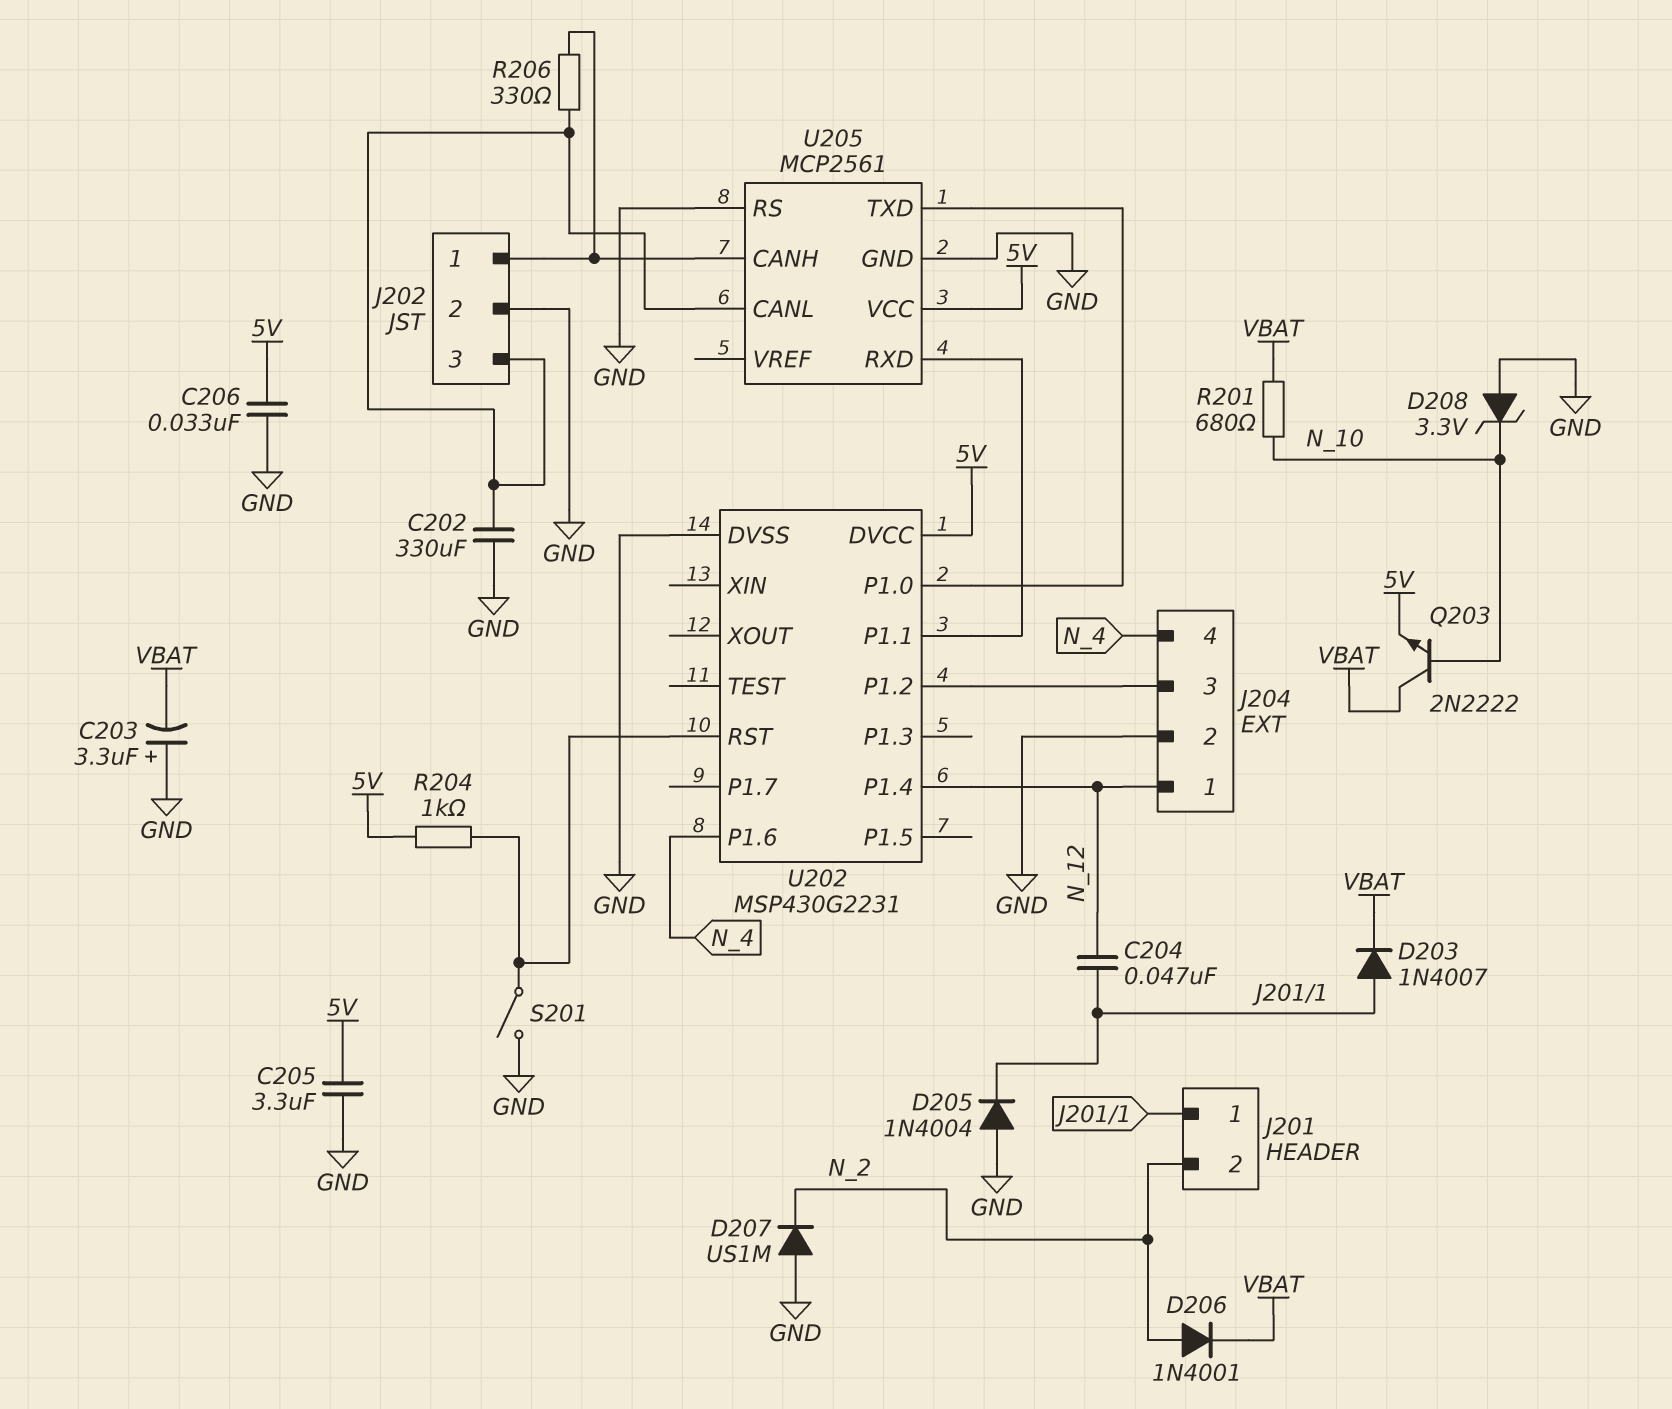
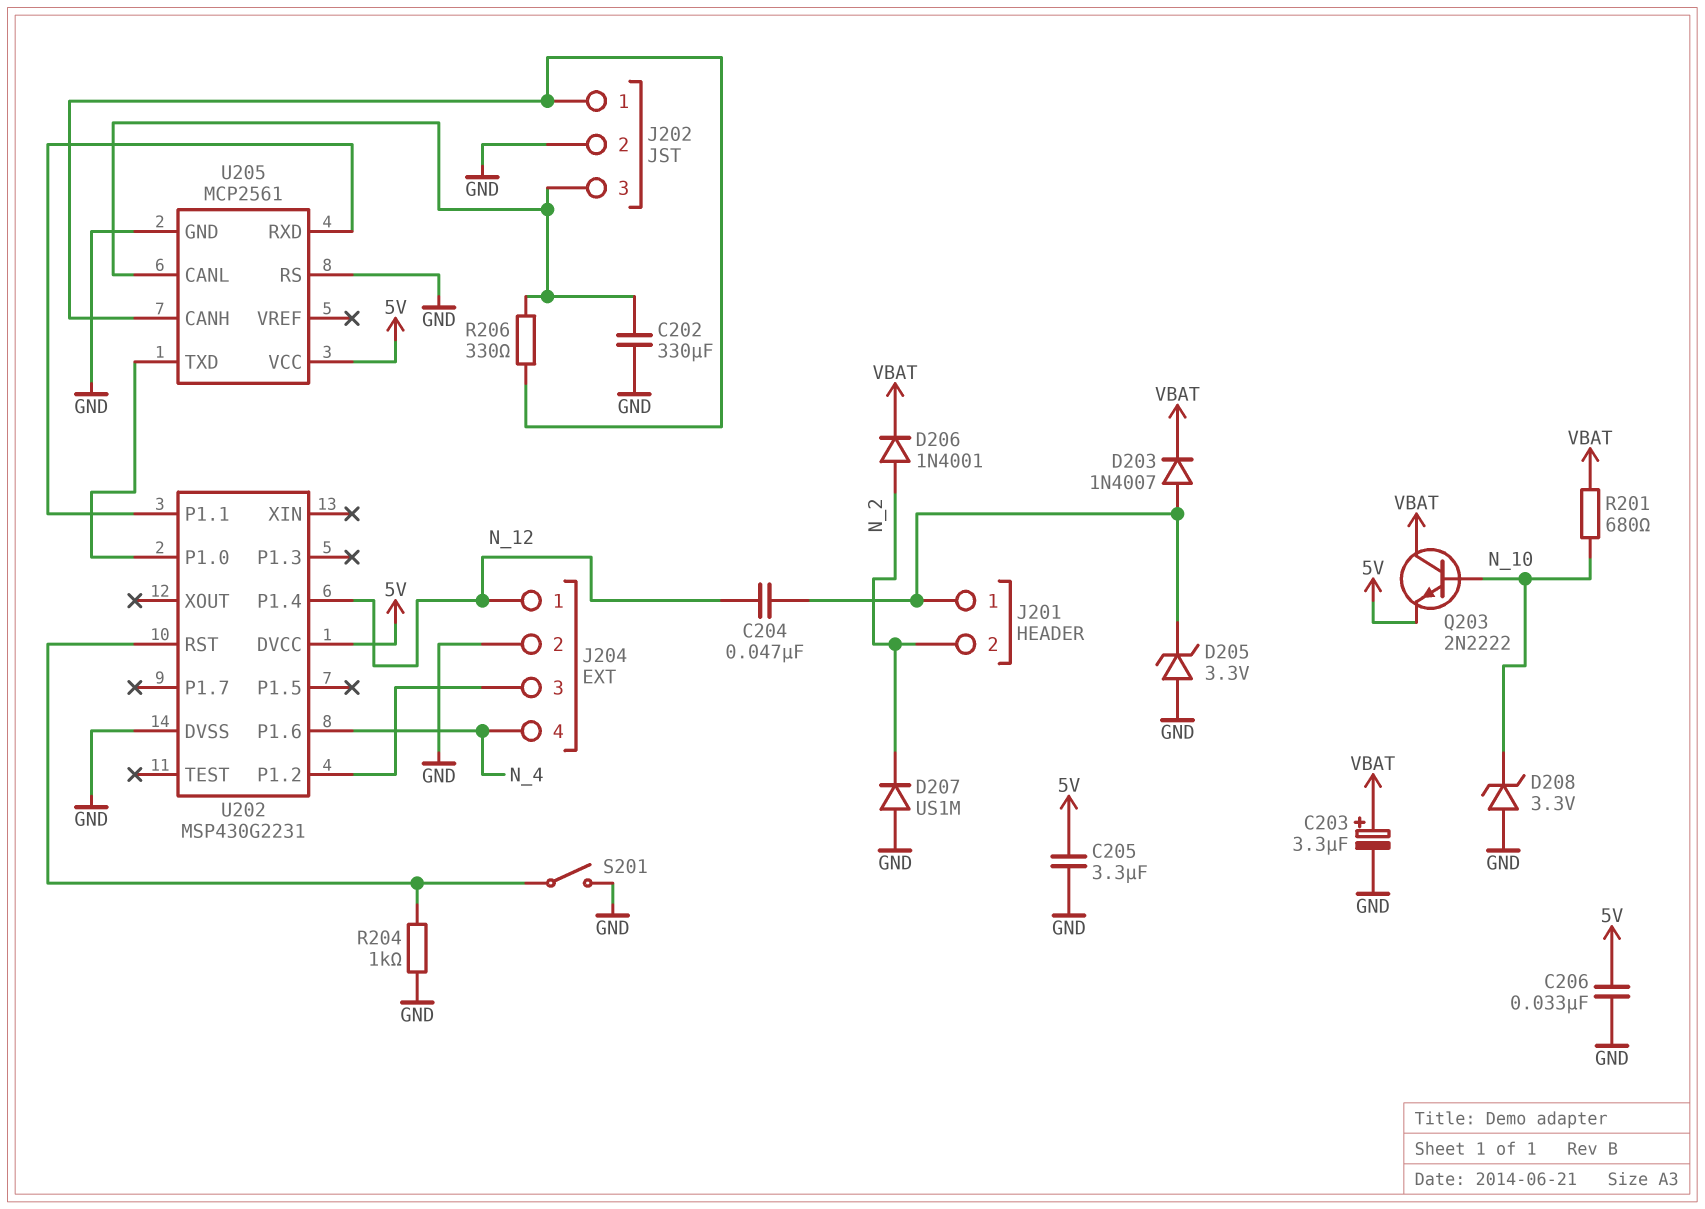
C203: 3.3uF (plus GND, minus VBAT) -> 3.3uF (plus VBAT, minus GND)
D205: diode 1N4004 (A GND, K J201/1) -> zener 3.3V (A GND, K J201/1)
R204: 1k (5V, U202/RST) -> 1k (GND, U202/RST)

